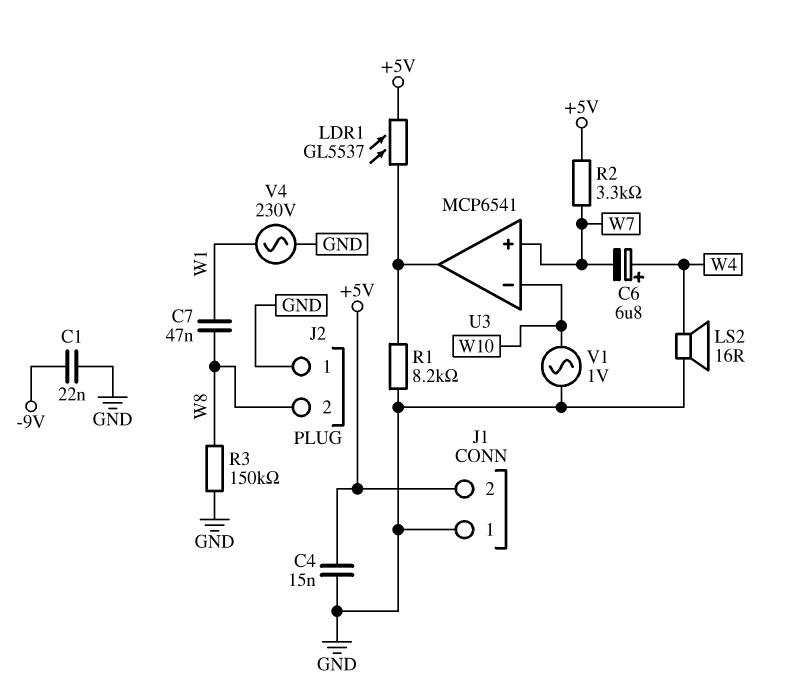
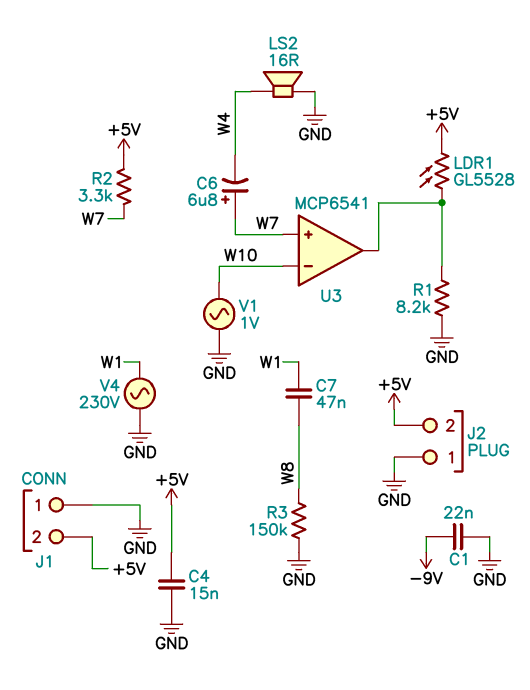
C6: 6.8uF (plus W4, minus W7) -> 6.8uF (plus W7, minus W4)
J2 pin 2: W8 -> +5V
LDR1: GL5537 (+5V, U3/out) -> GL5528 (+5V, U3/out)

